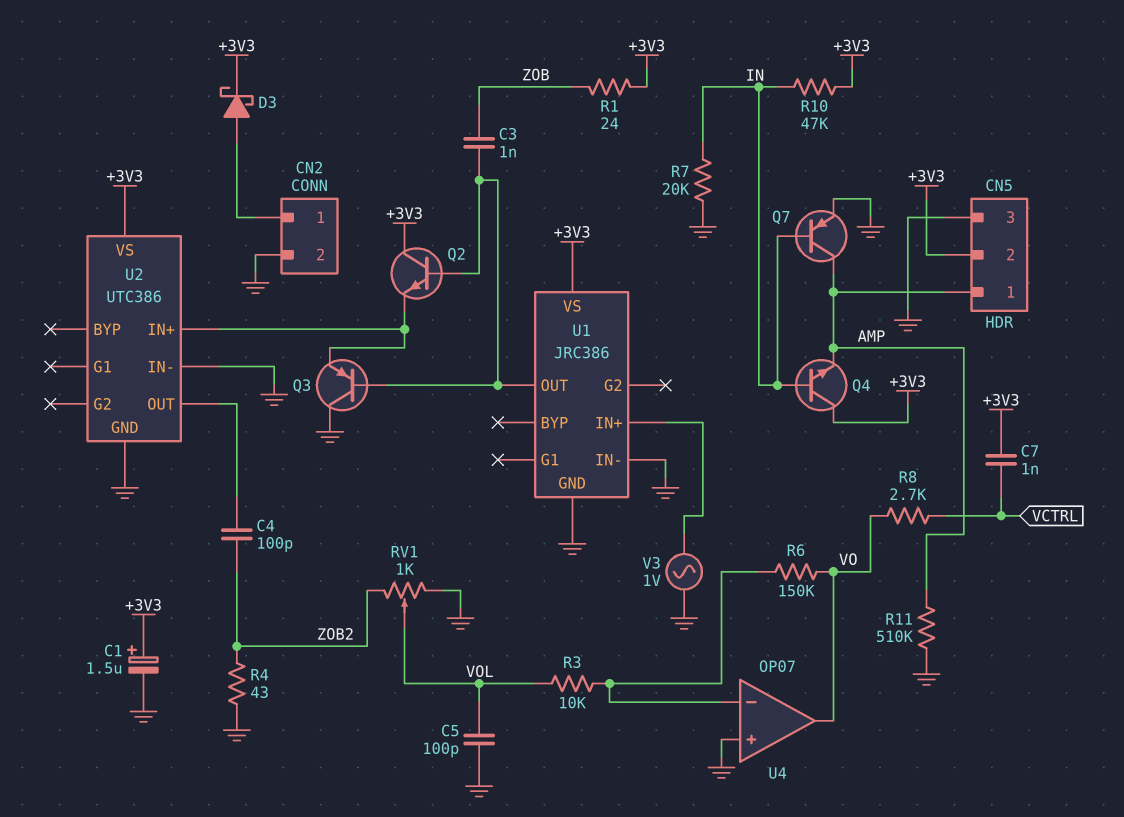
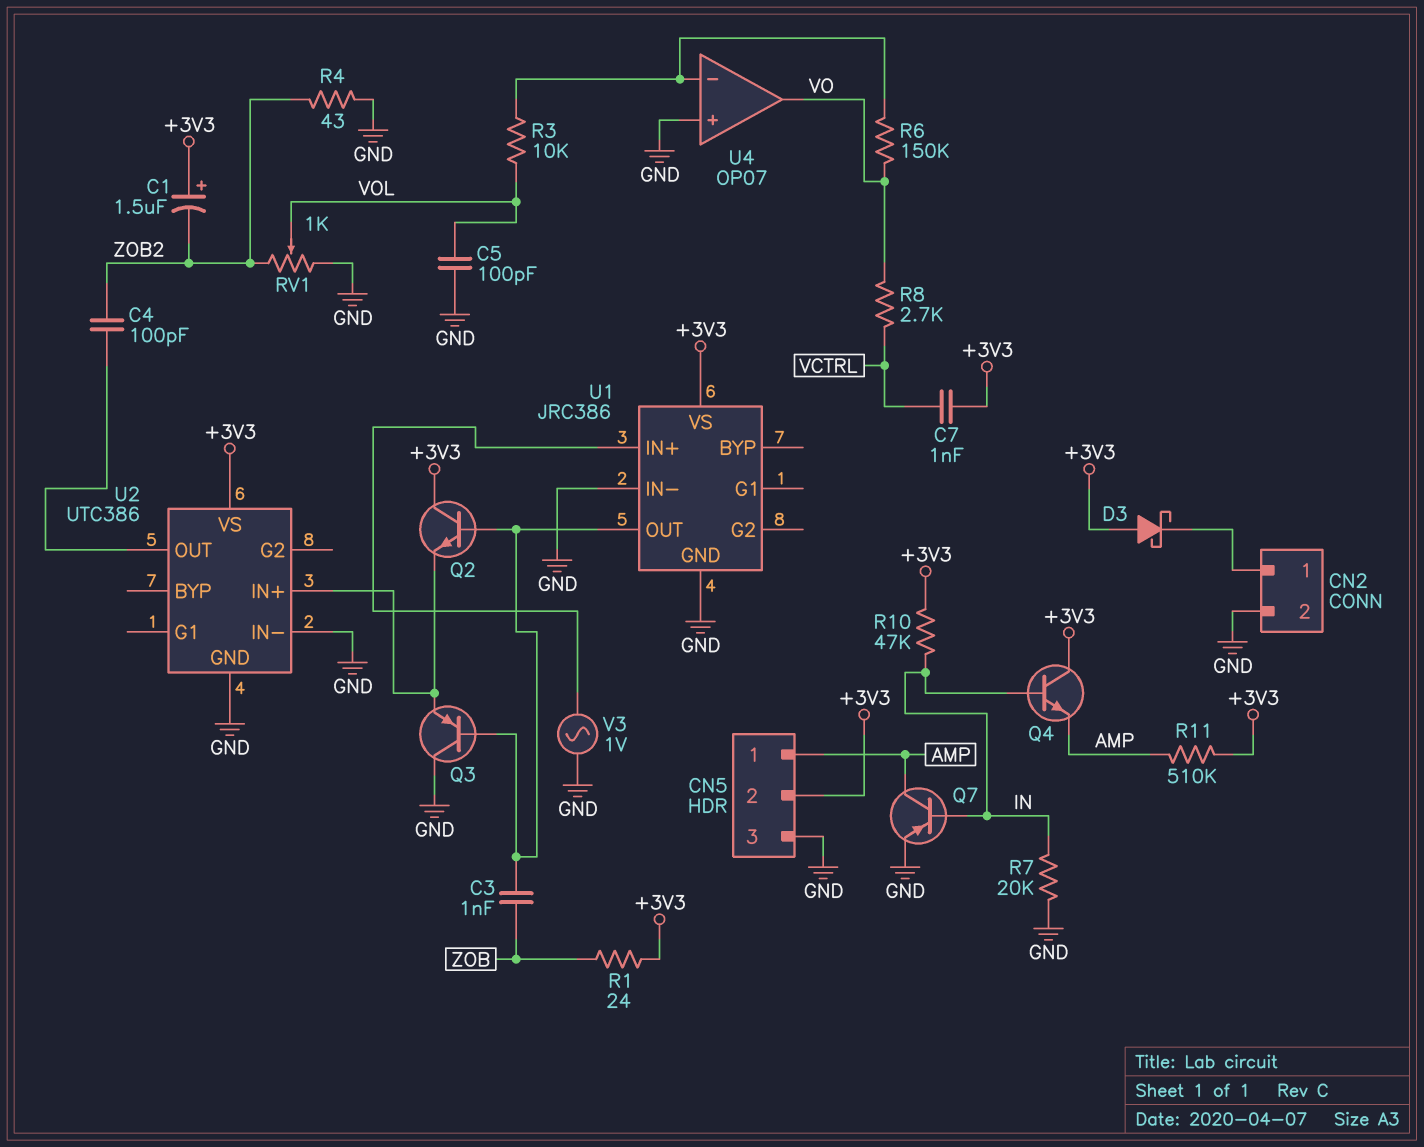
C1: 1.5uF (plus +3V3, minus GND) -> 1.5uF (plus +3V3, minus ZOB2)
D3: schottky (A CN2/1, K +3V3) -> schottky (A +3V3, K CN2/1)
R11: 510k (AMP, GND) -> 510k (+3V3, AMP)

